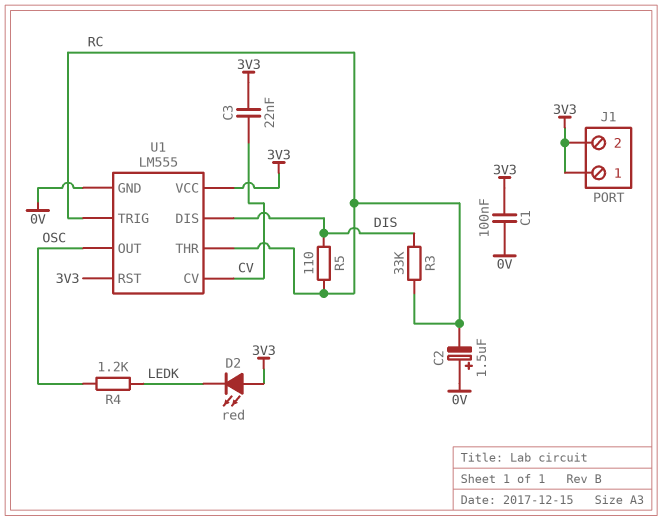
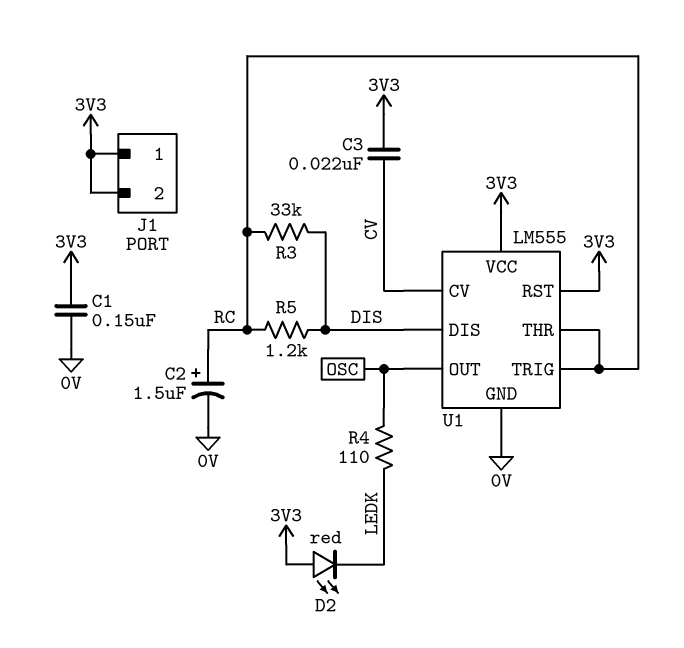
C1: 100nF (0V, 3V3) -> 150nF (0V, 3V3)
C2: 1.5uF (plus 0V, minus RC) -> 1.5uF (plus RC, minus 0V)
R4: 1.2k (LEDK, OSC) -> 110 (LEDK, OSC)
R5: 110 (DIS, RC) -> 1.2k (DIS, RC)

